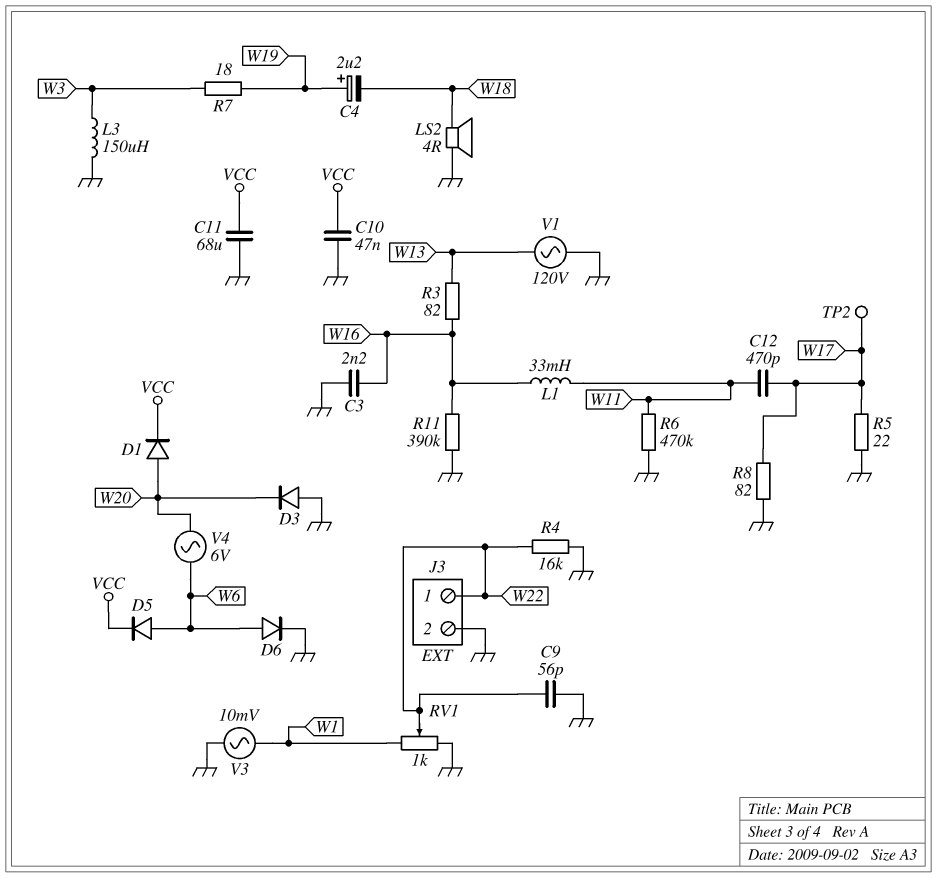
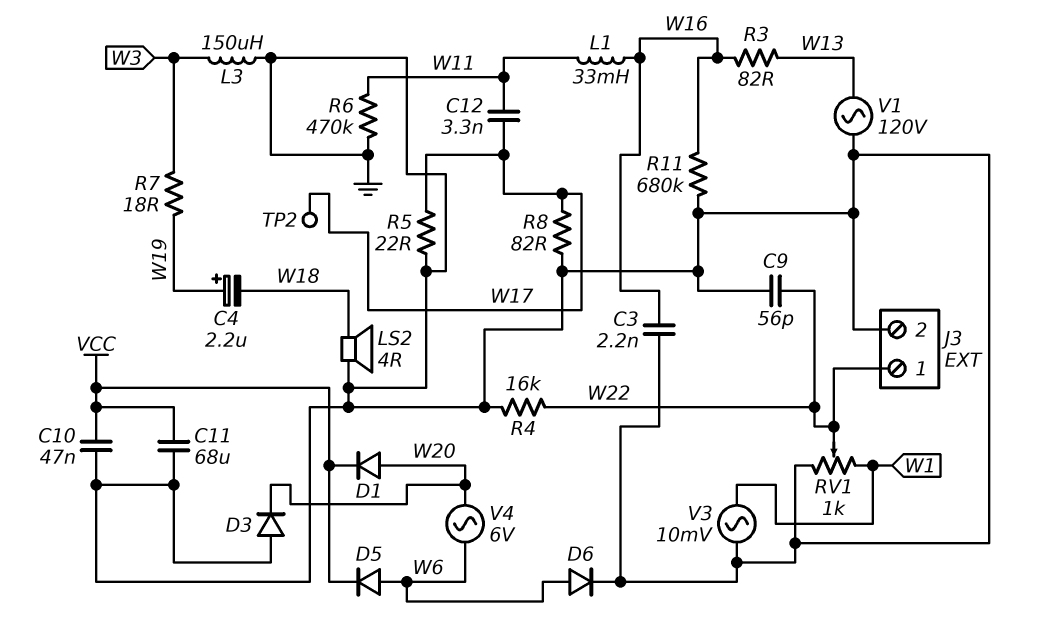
C12: 470pF (W11, W17) -> 3.3nF (W11, W17)
R11: 390k (GND, W16) -> 680k (GND, W16)

